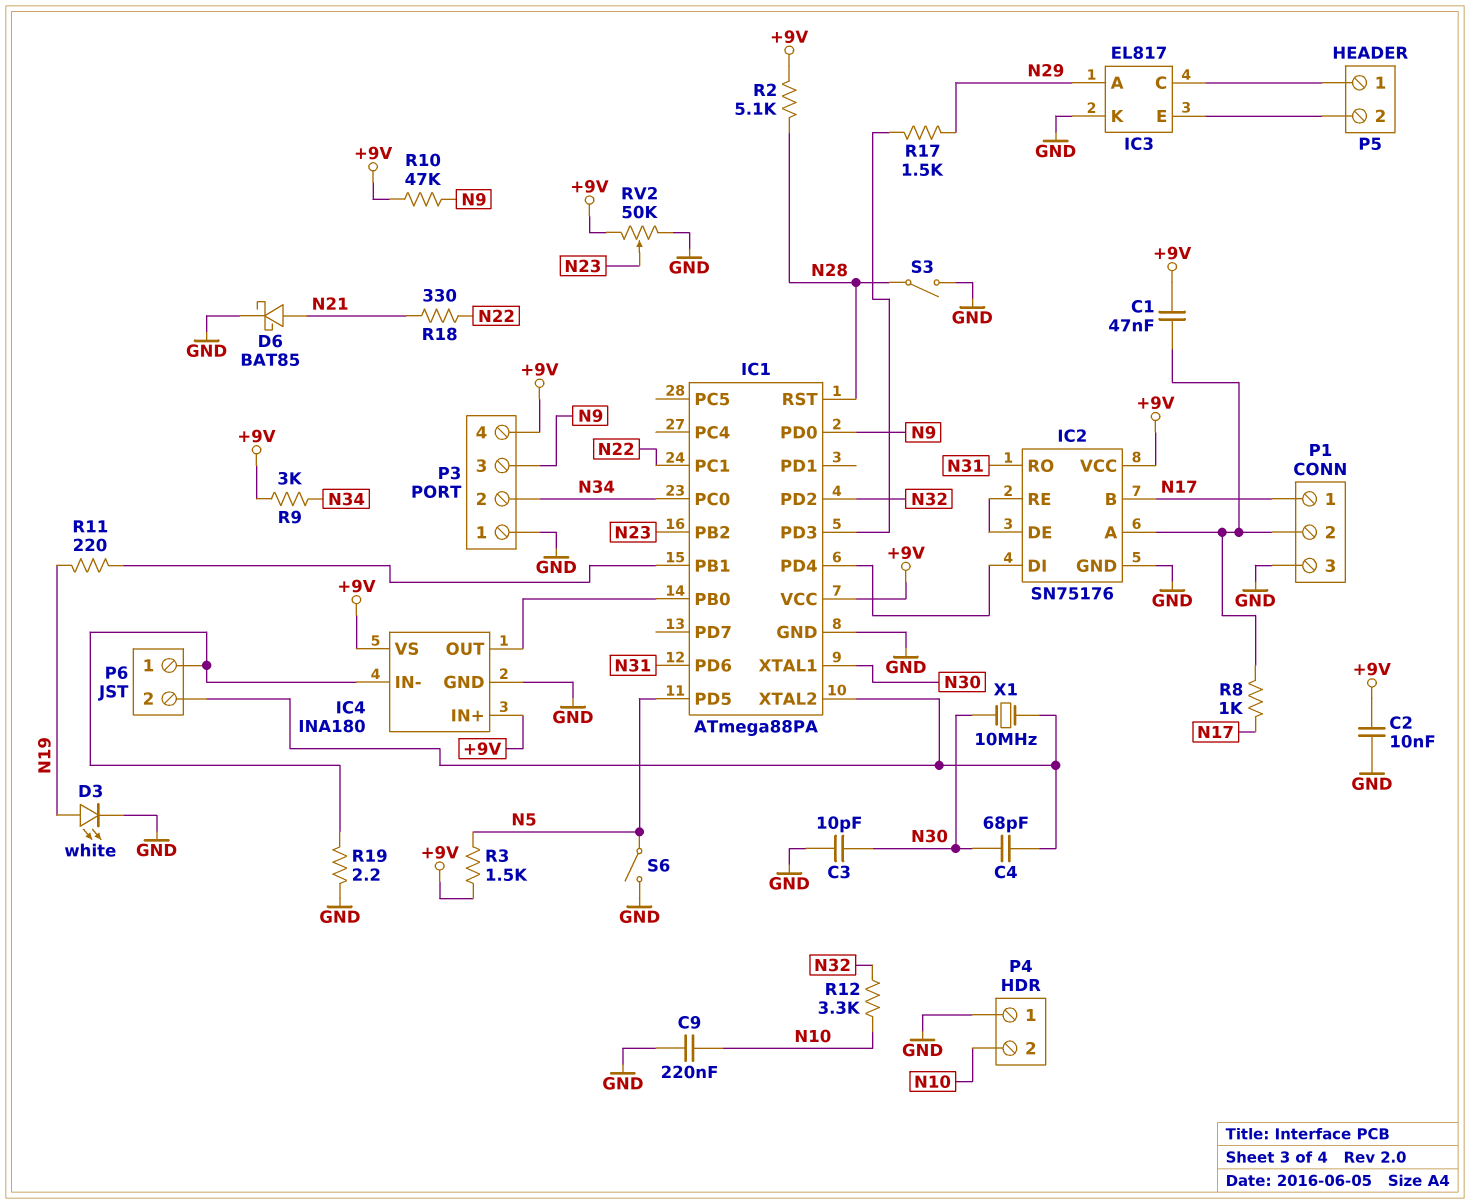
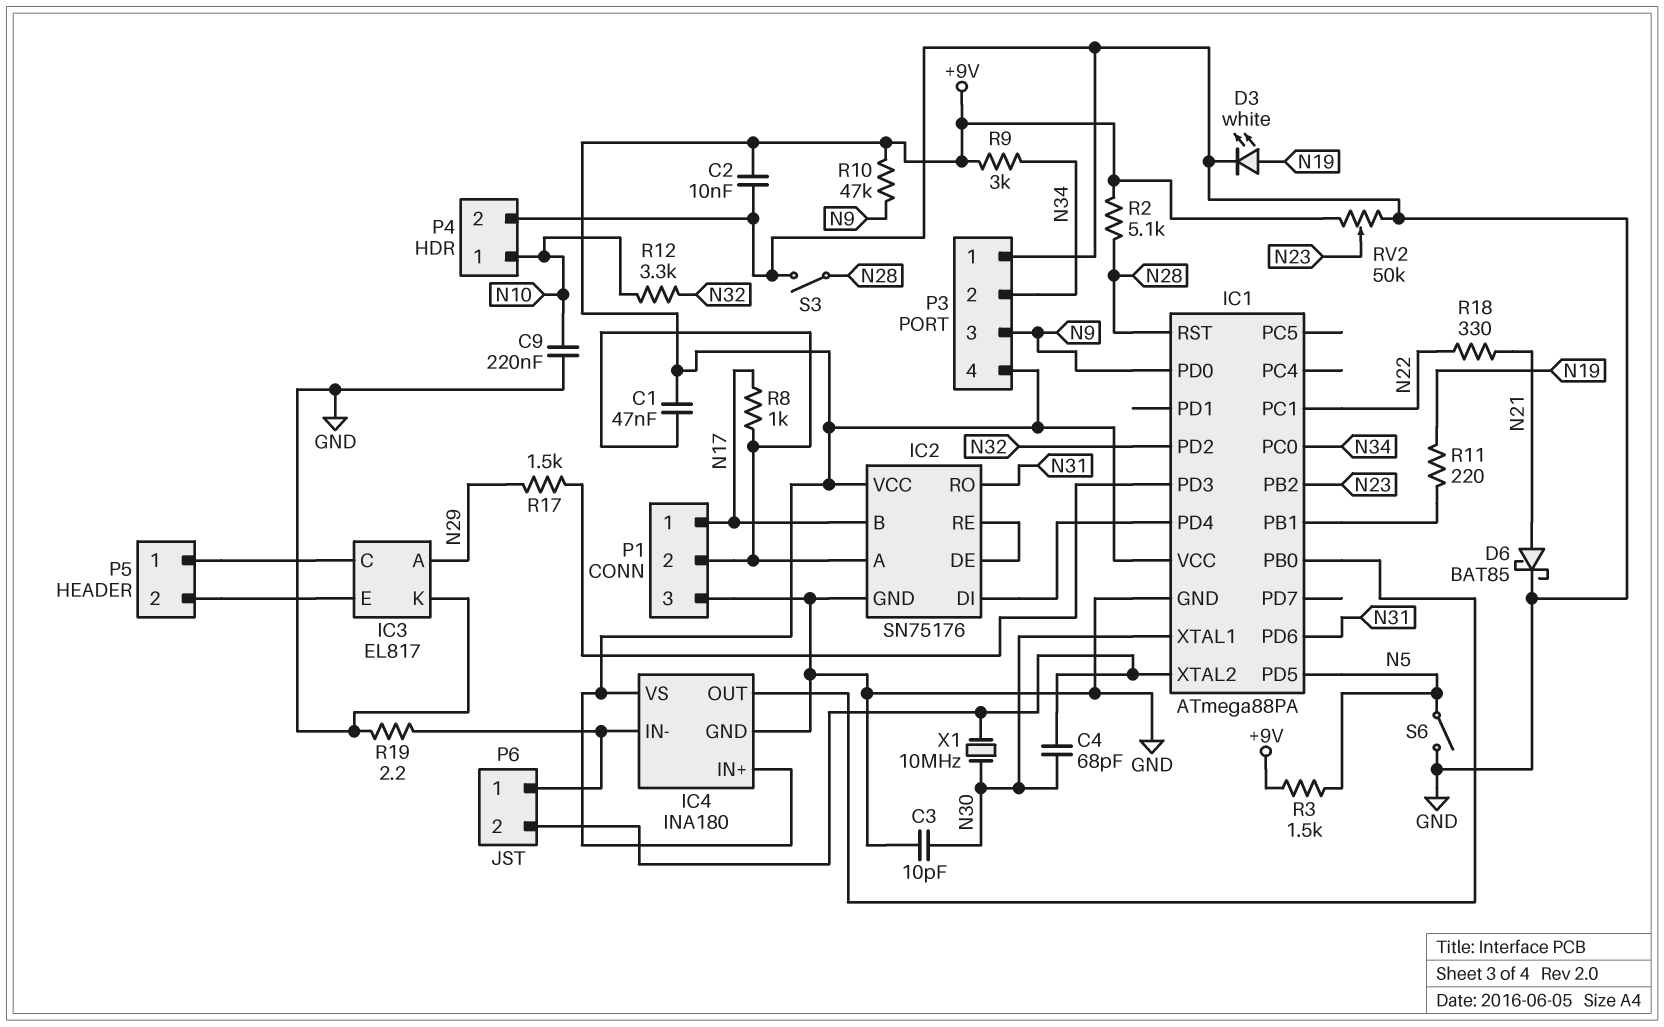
P4 pin 1: GND -> N10
P4 pin 2: N10 -> GND

